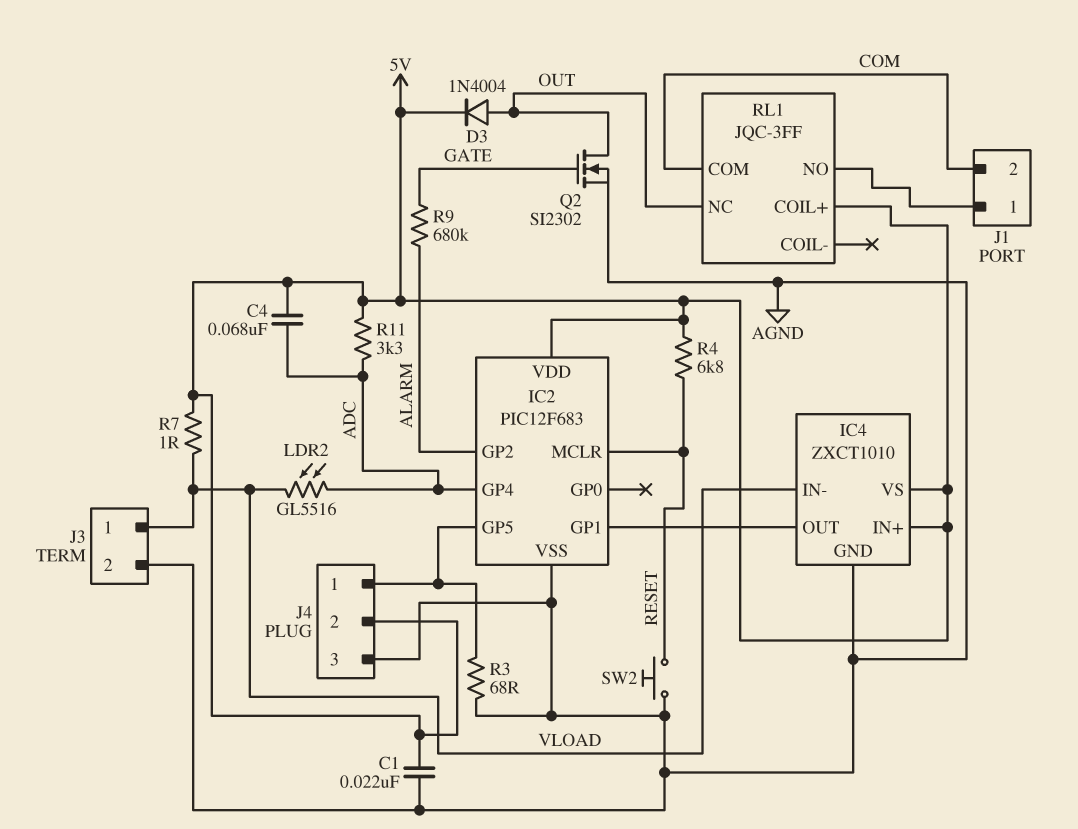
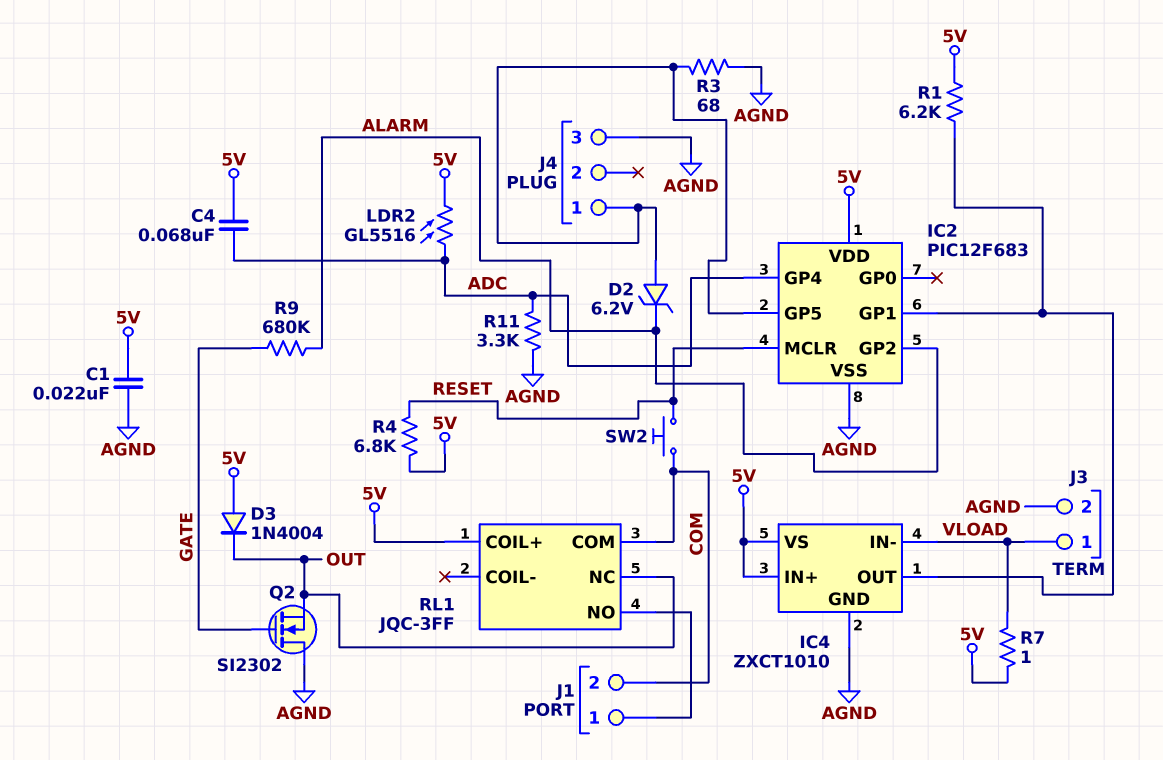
D2: none -> zener 6.2V (A IC2/GP5, K ALARM)
D3: diode 1N4004 (A OUT, K 5V) -> diode 1N4004 (A 5V, K OUT)
J4 pin 2: 5V -> none
LDR2: GL5516 (ADC, VLOAD) -> GL5516 (5V, ADC)
Q2: NMOS SI2302 (G GATE, D OUT, S AGND) -> NMOS SI2302 (G GATE, D AGND, S OUT)
R1: none -> 6.2k (5V, IC2/GP1)
R11: 3.3k (5V, ADC) -> 3.3k (ADC, AGND)
SW2: button (AGND, RESET) -> button (COM, RESET)

